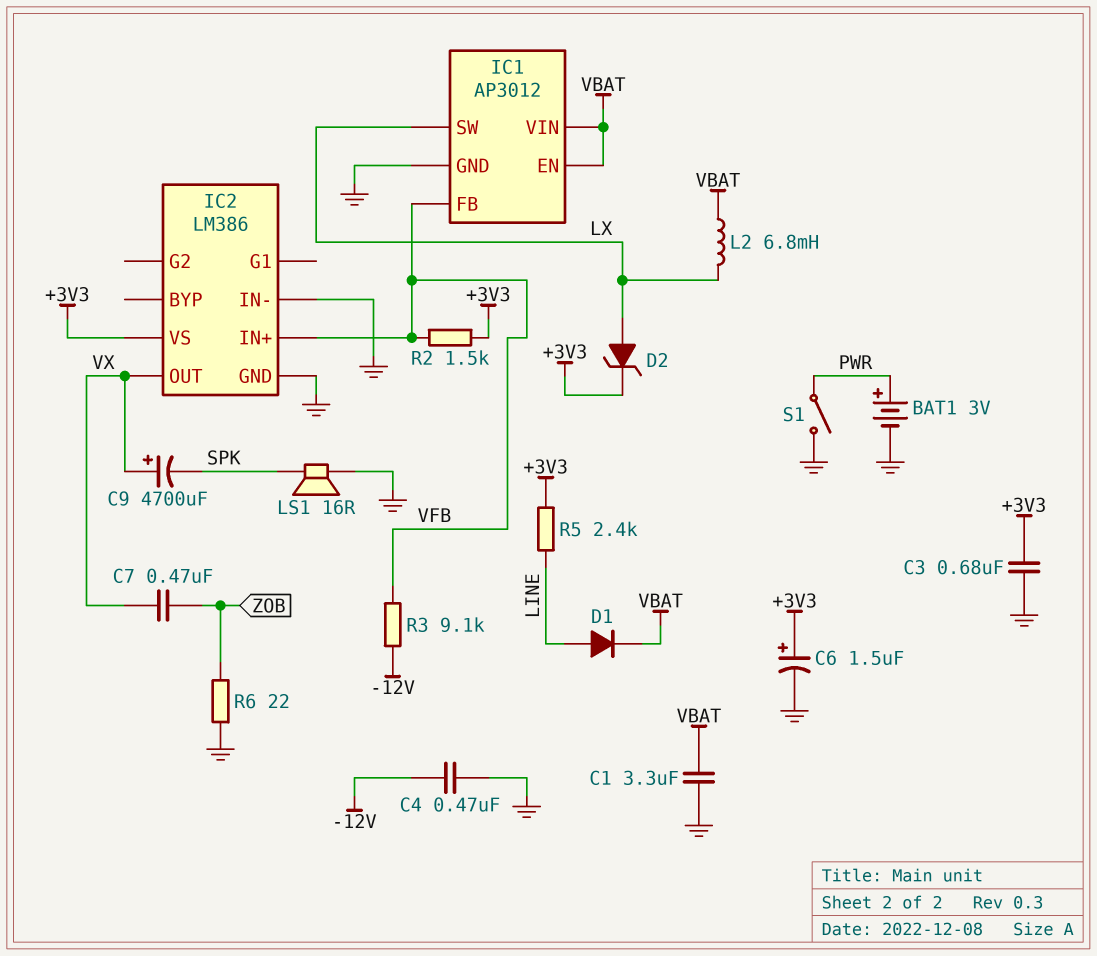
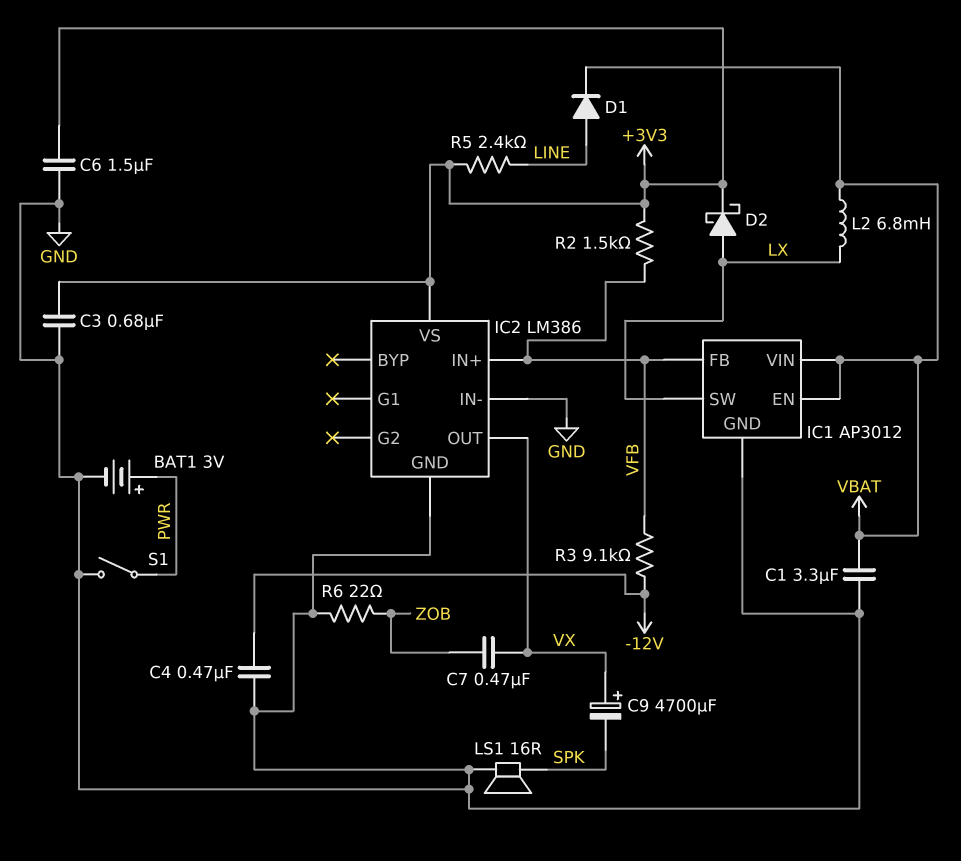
C6: 1.5uF (plus +3V3, minus GND) -> 1.5uF (+3V3, GND)
D2: zener (A LX, K +3V3) -> schottky (A LX, K +3V3)

